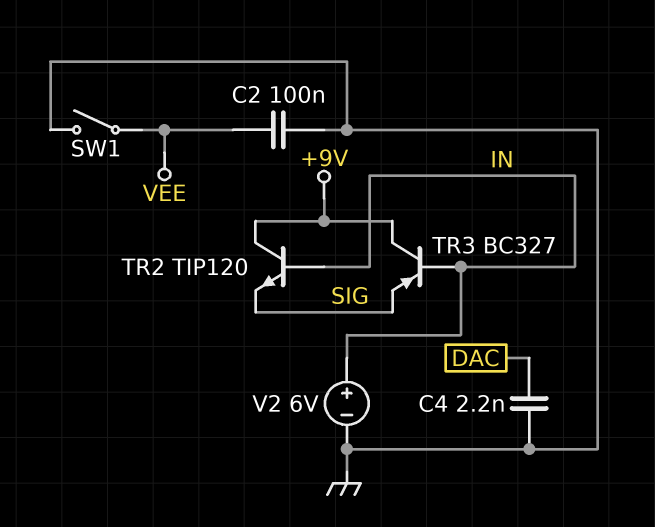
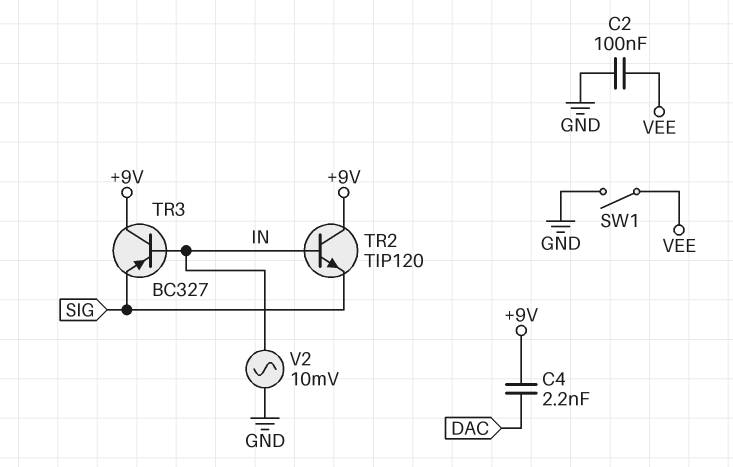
C4: 2.2nF (DAC, GND) -> 2.2nF (+9V, DAC)
V2: 6V (plus IN, minus GND) -> AC 10mV (GND, IN)

